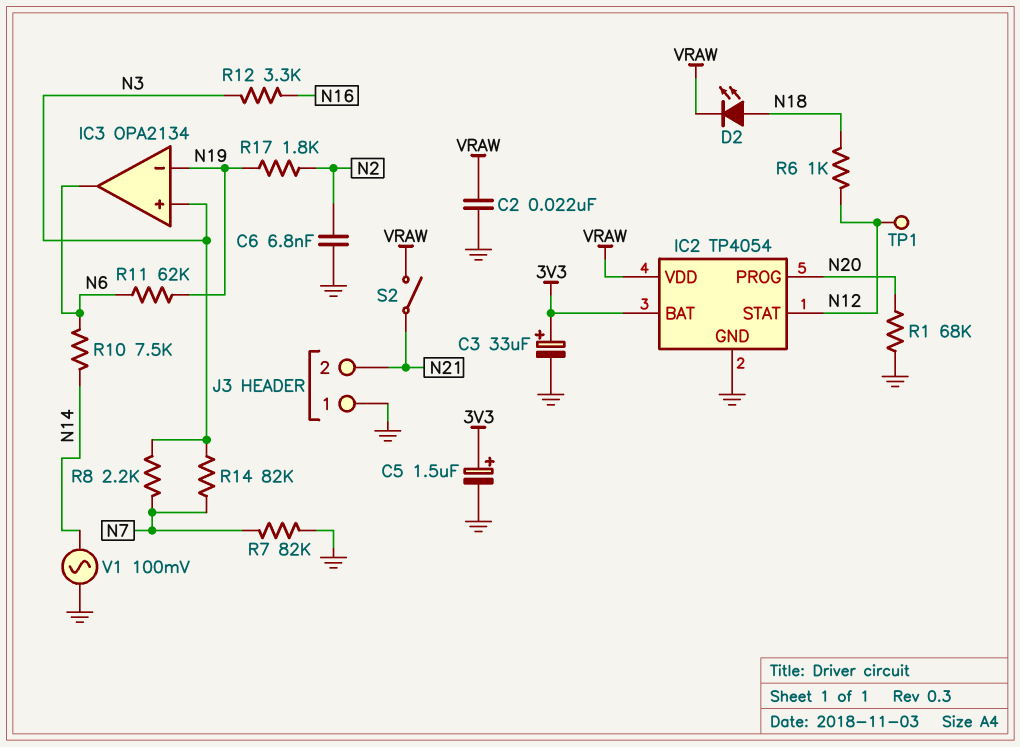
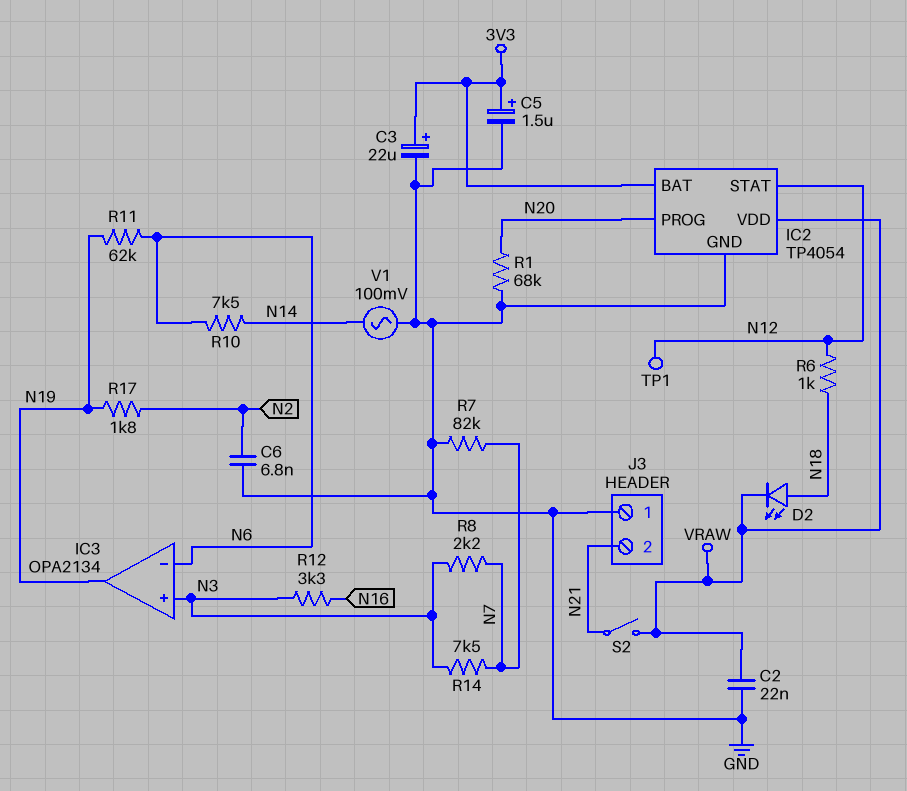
C3: 33uF (plus 3V3, minus GND) -> 22uF (plus 3V3, minus GND)
IC3 pin in-: N19 -> N6
IC3 pin out: N6 -> N19
R14: 82k (N3, N7) -> 7.5k (N3, N7)

